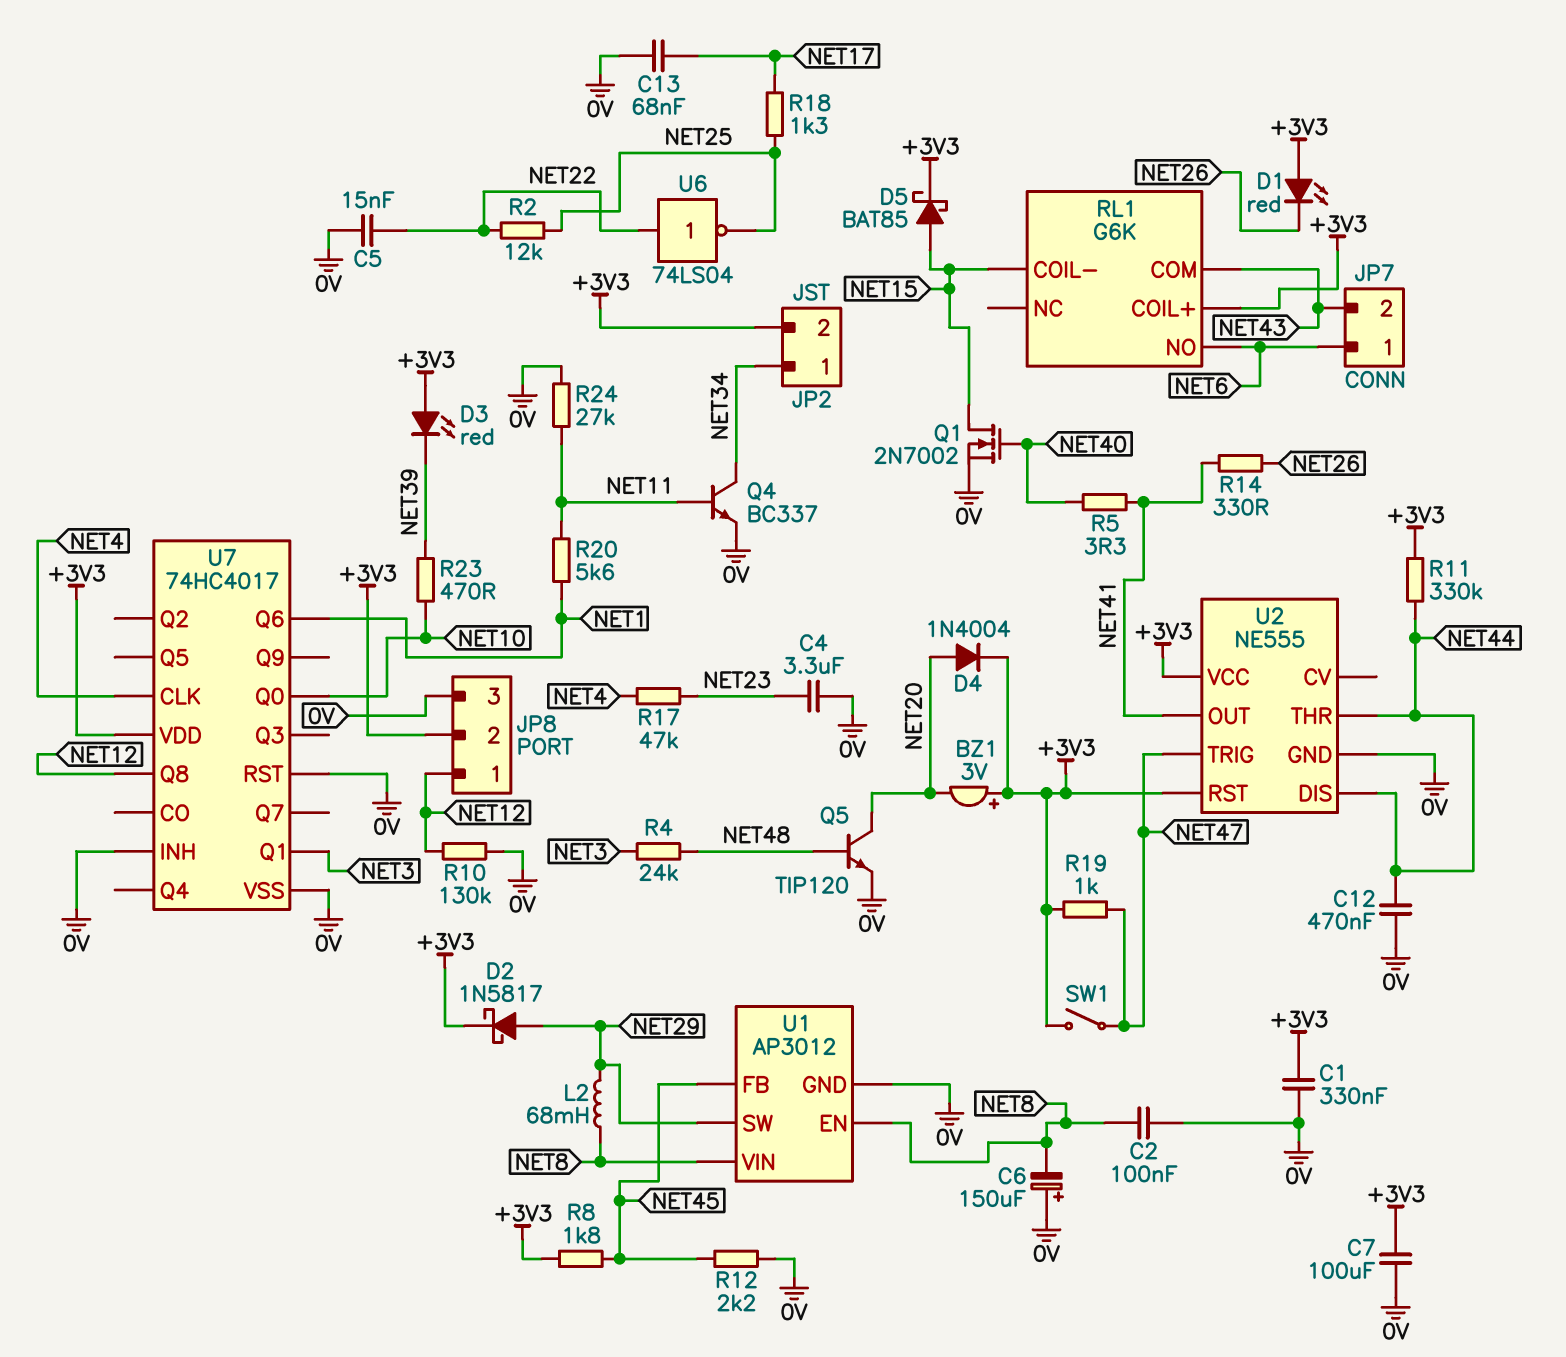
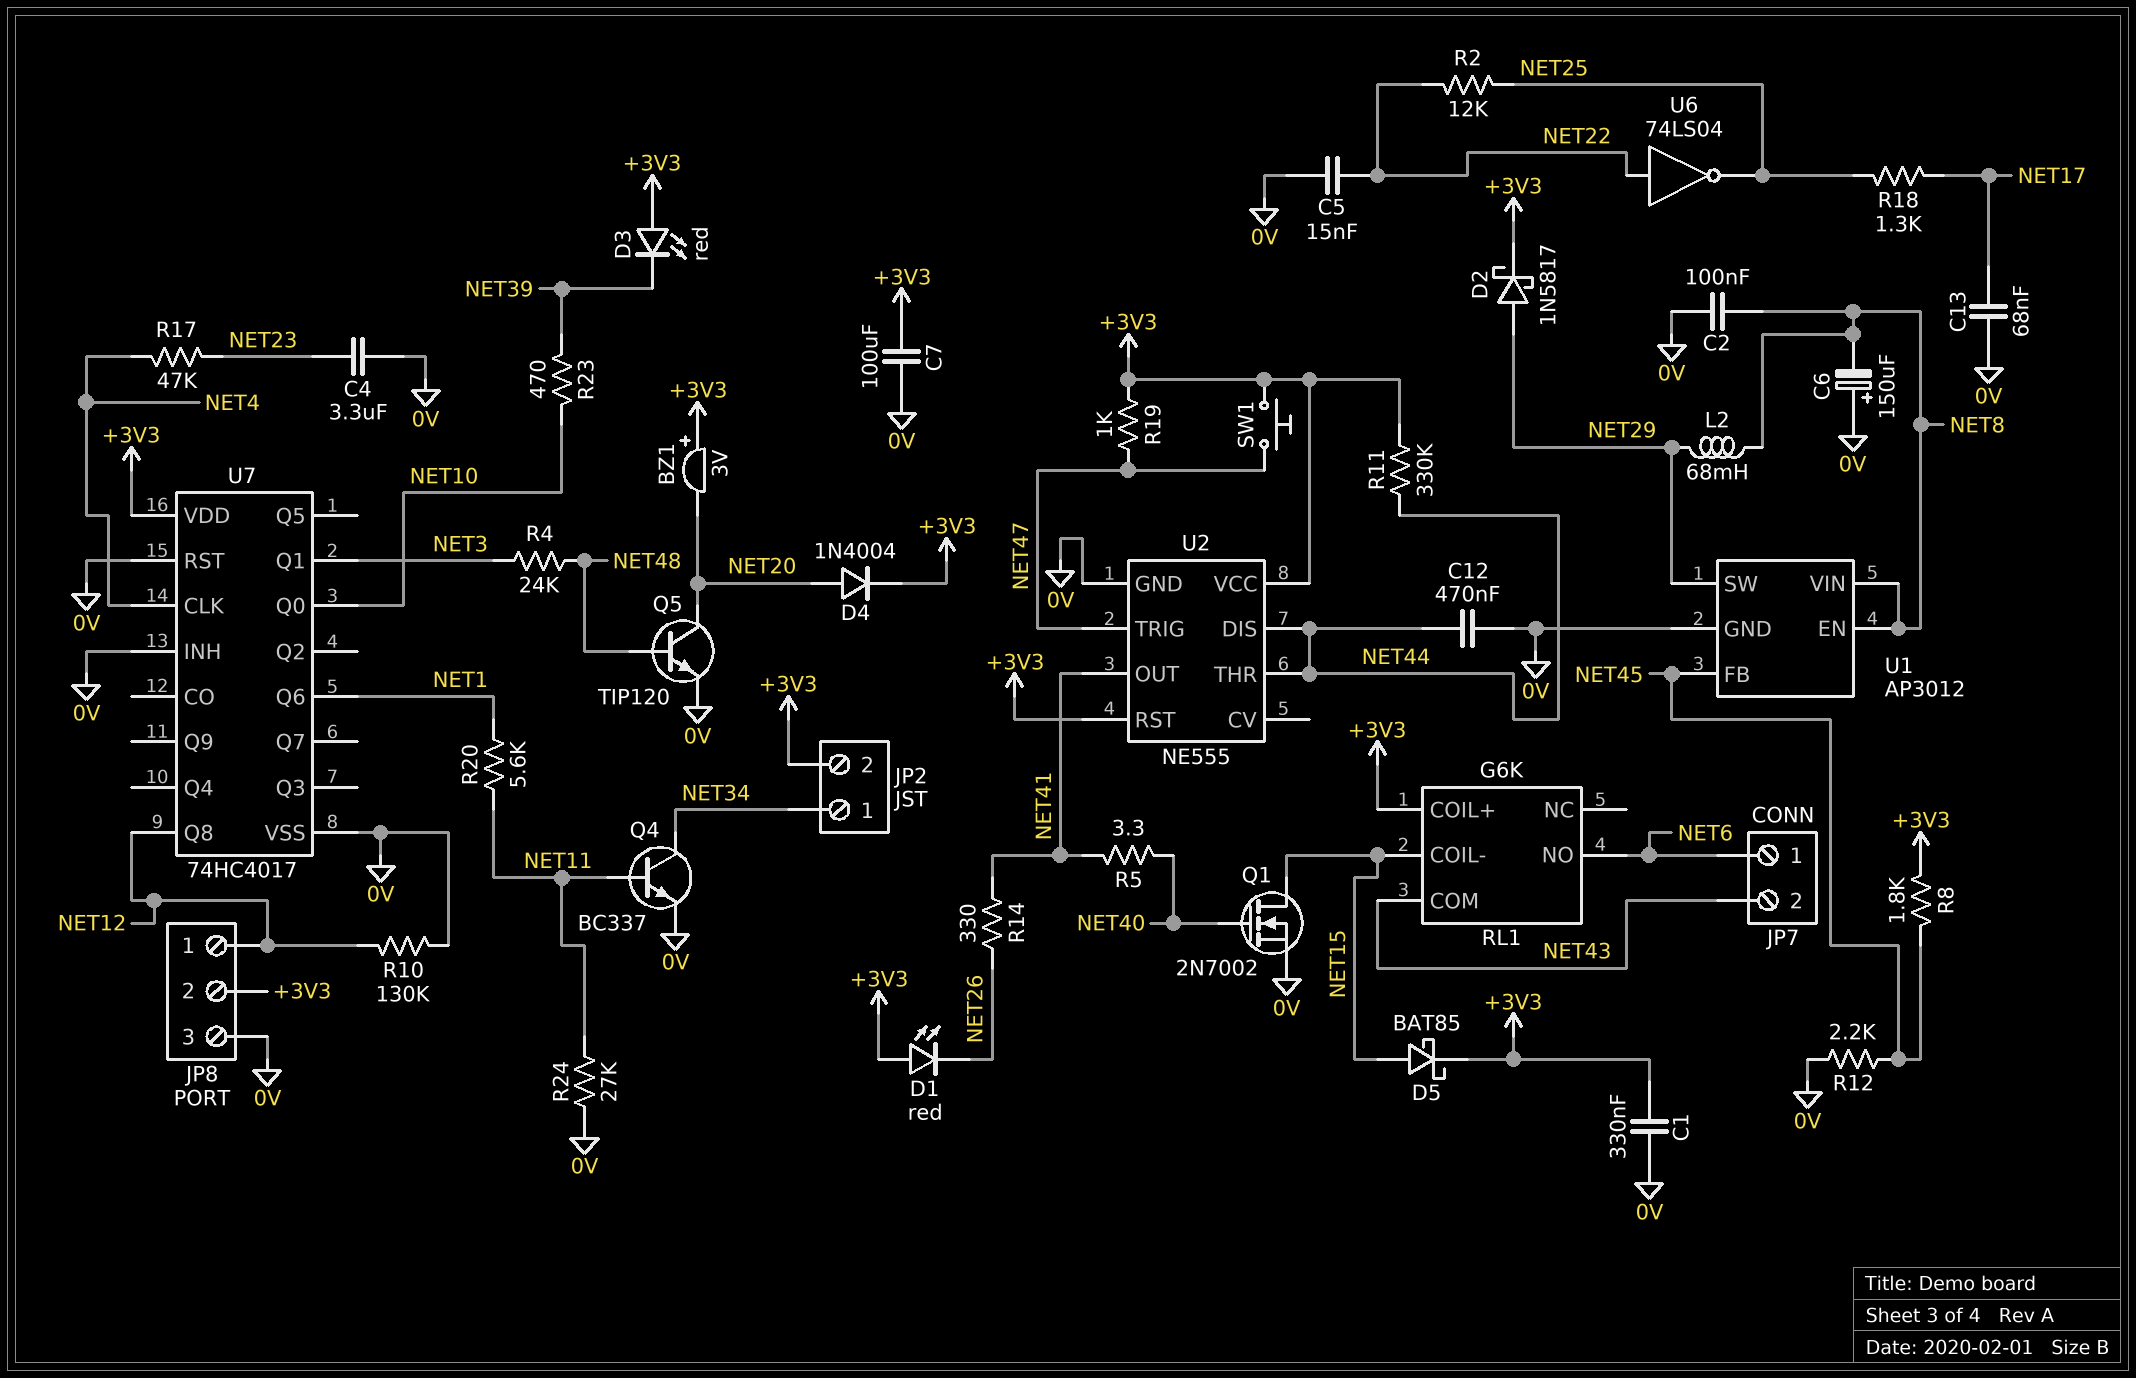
SW1: switch (+3V3, NET47) -> button (+3V3, NET47)

